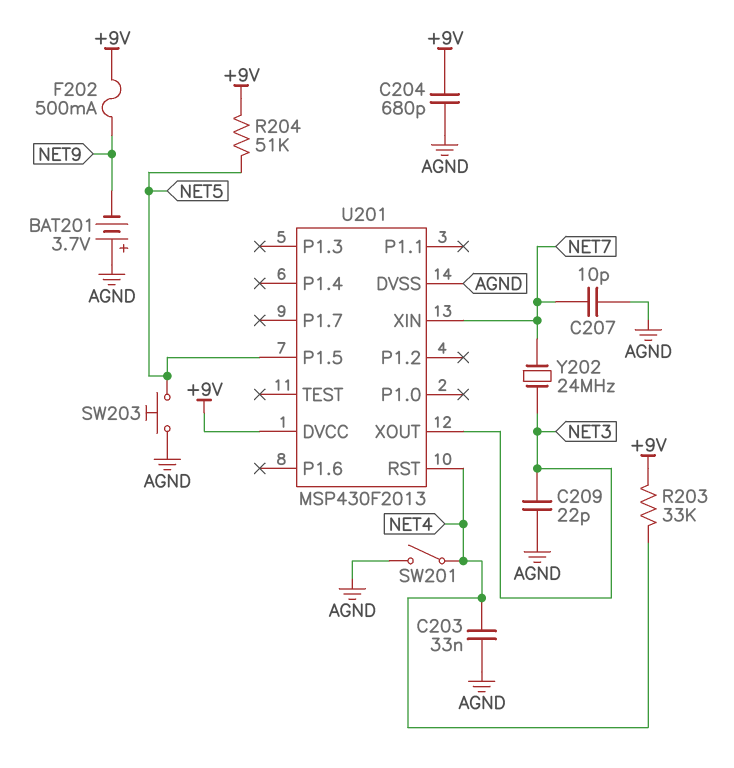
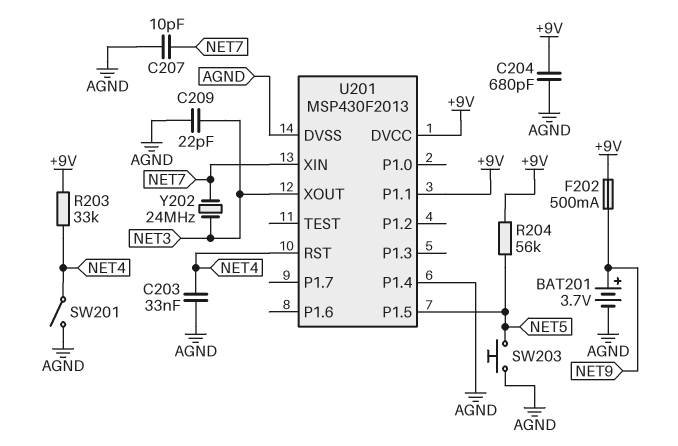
BAT201: 3.7V (plus AGND, minus NET9) -> 3.7V (plus NET9, minus AGND)
R204: 51k (+9V, NET5) -> 56k (+9V, NET5)
U201 pin P1.1: none -> +9V
U201 pin P1.4: none -> AGND

